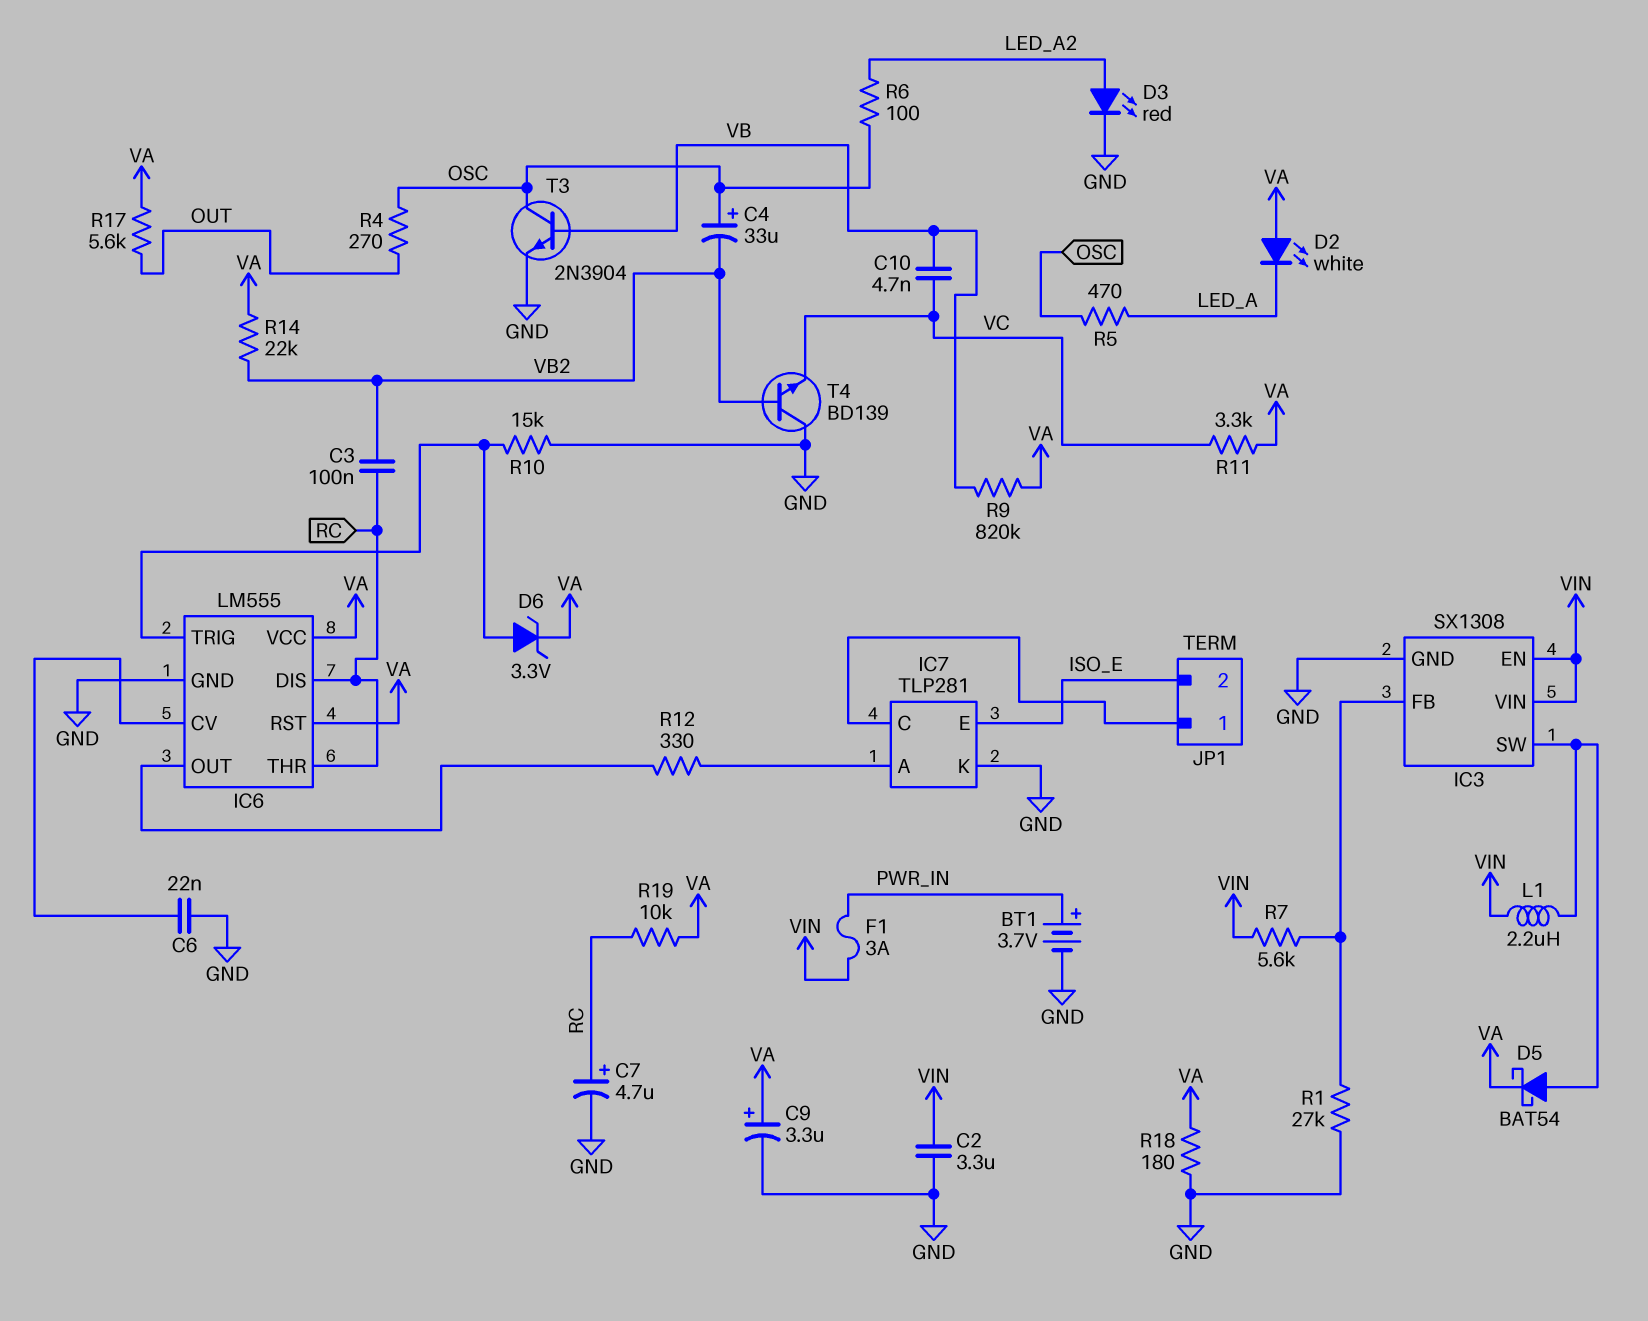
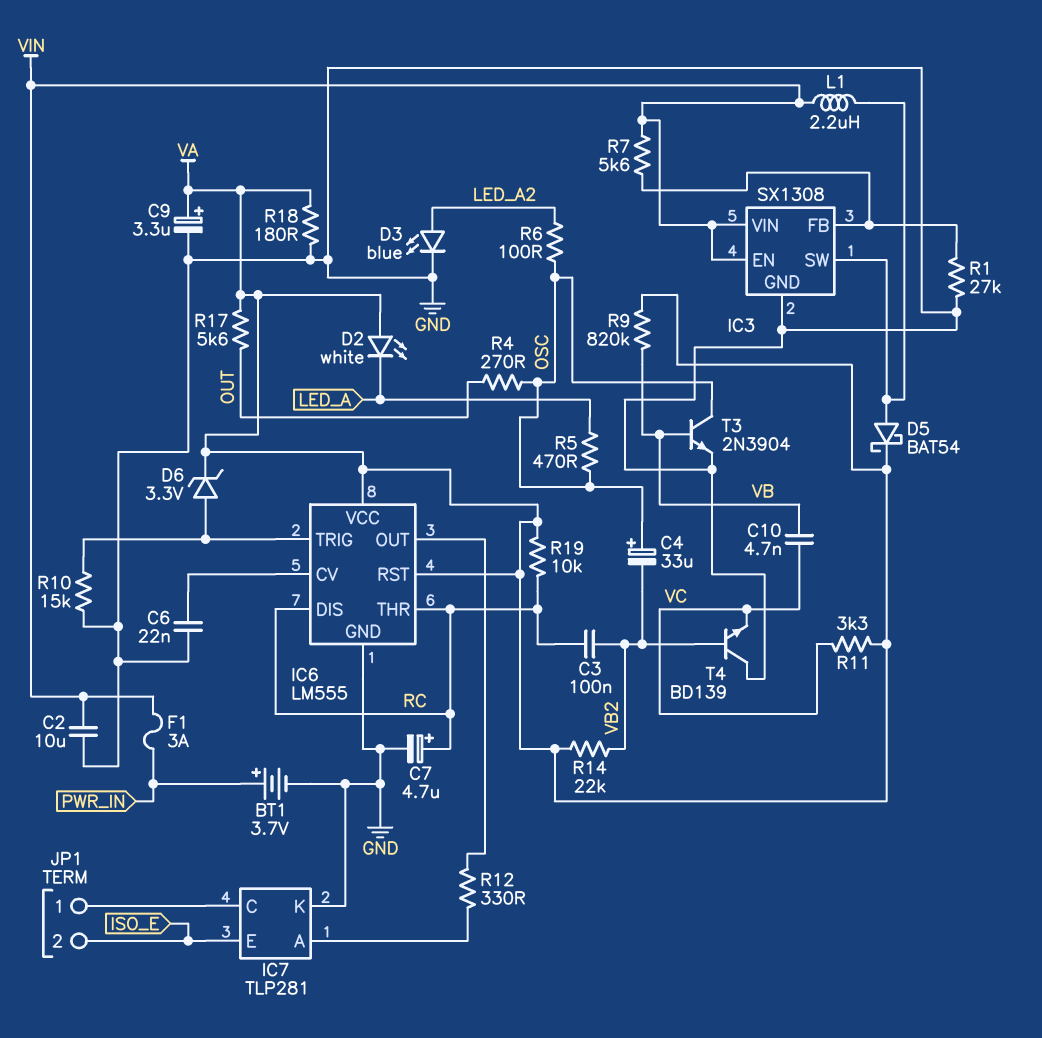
C2: 3.3uF (GND, VIN) -> 10uF (GND, VIN)
D3: LED red (A LED_A2, K GND) -> LED blue (A LED_A2, K GND)

